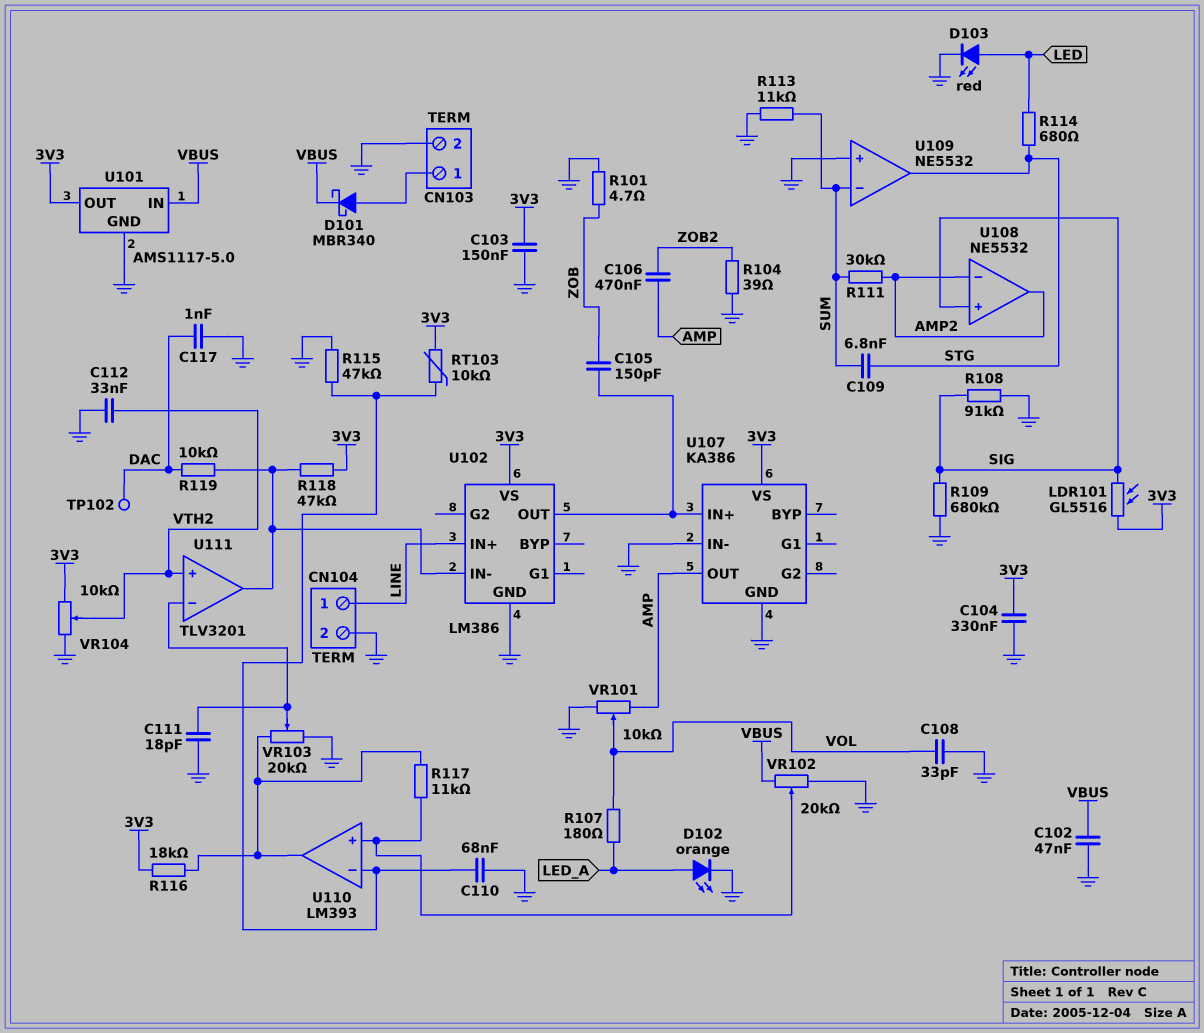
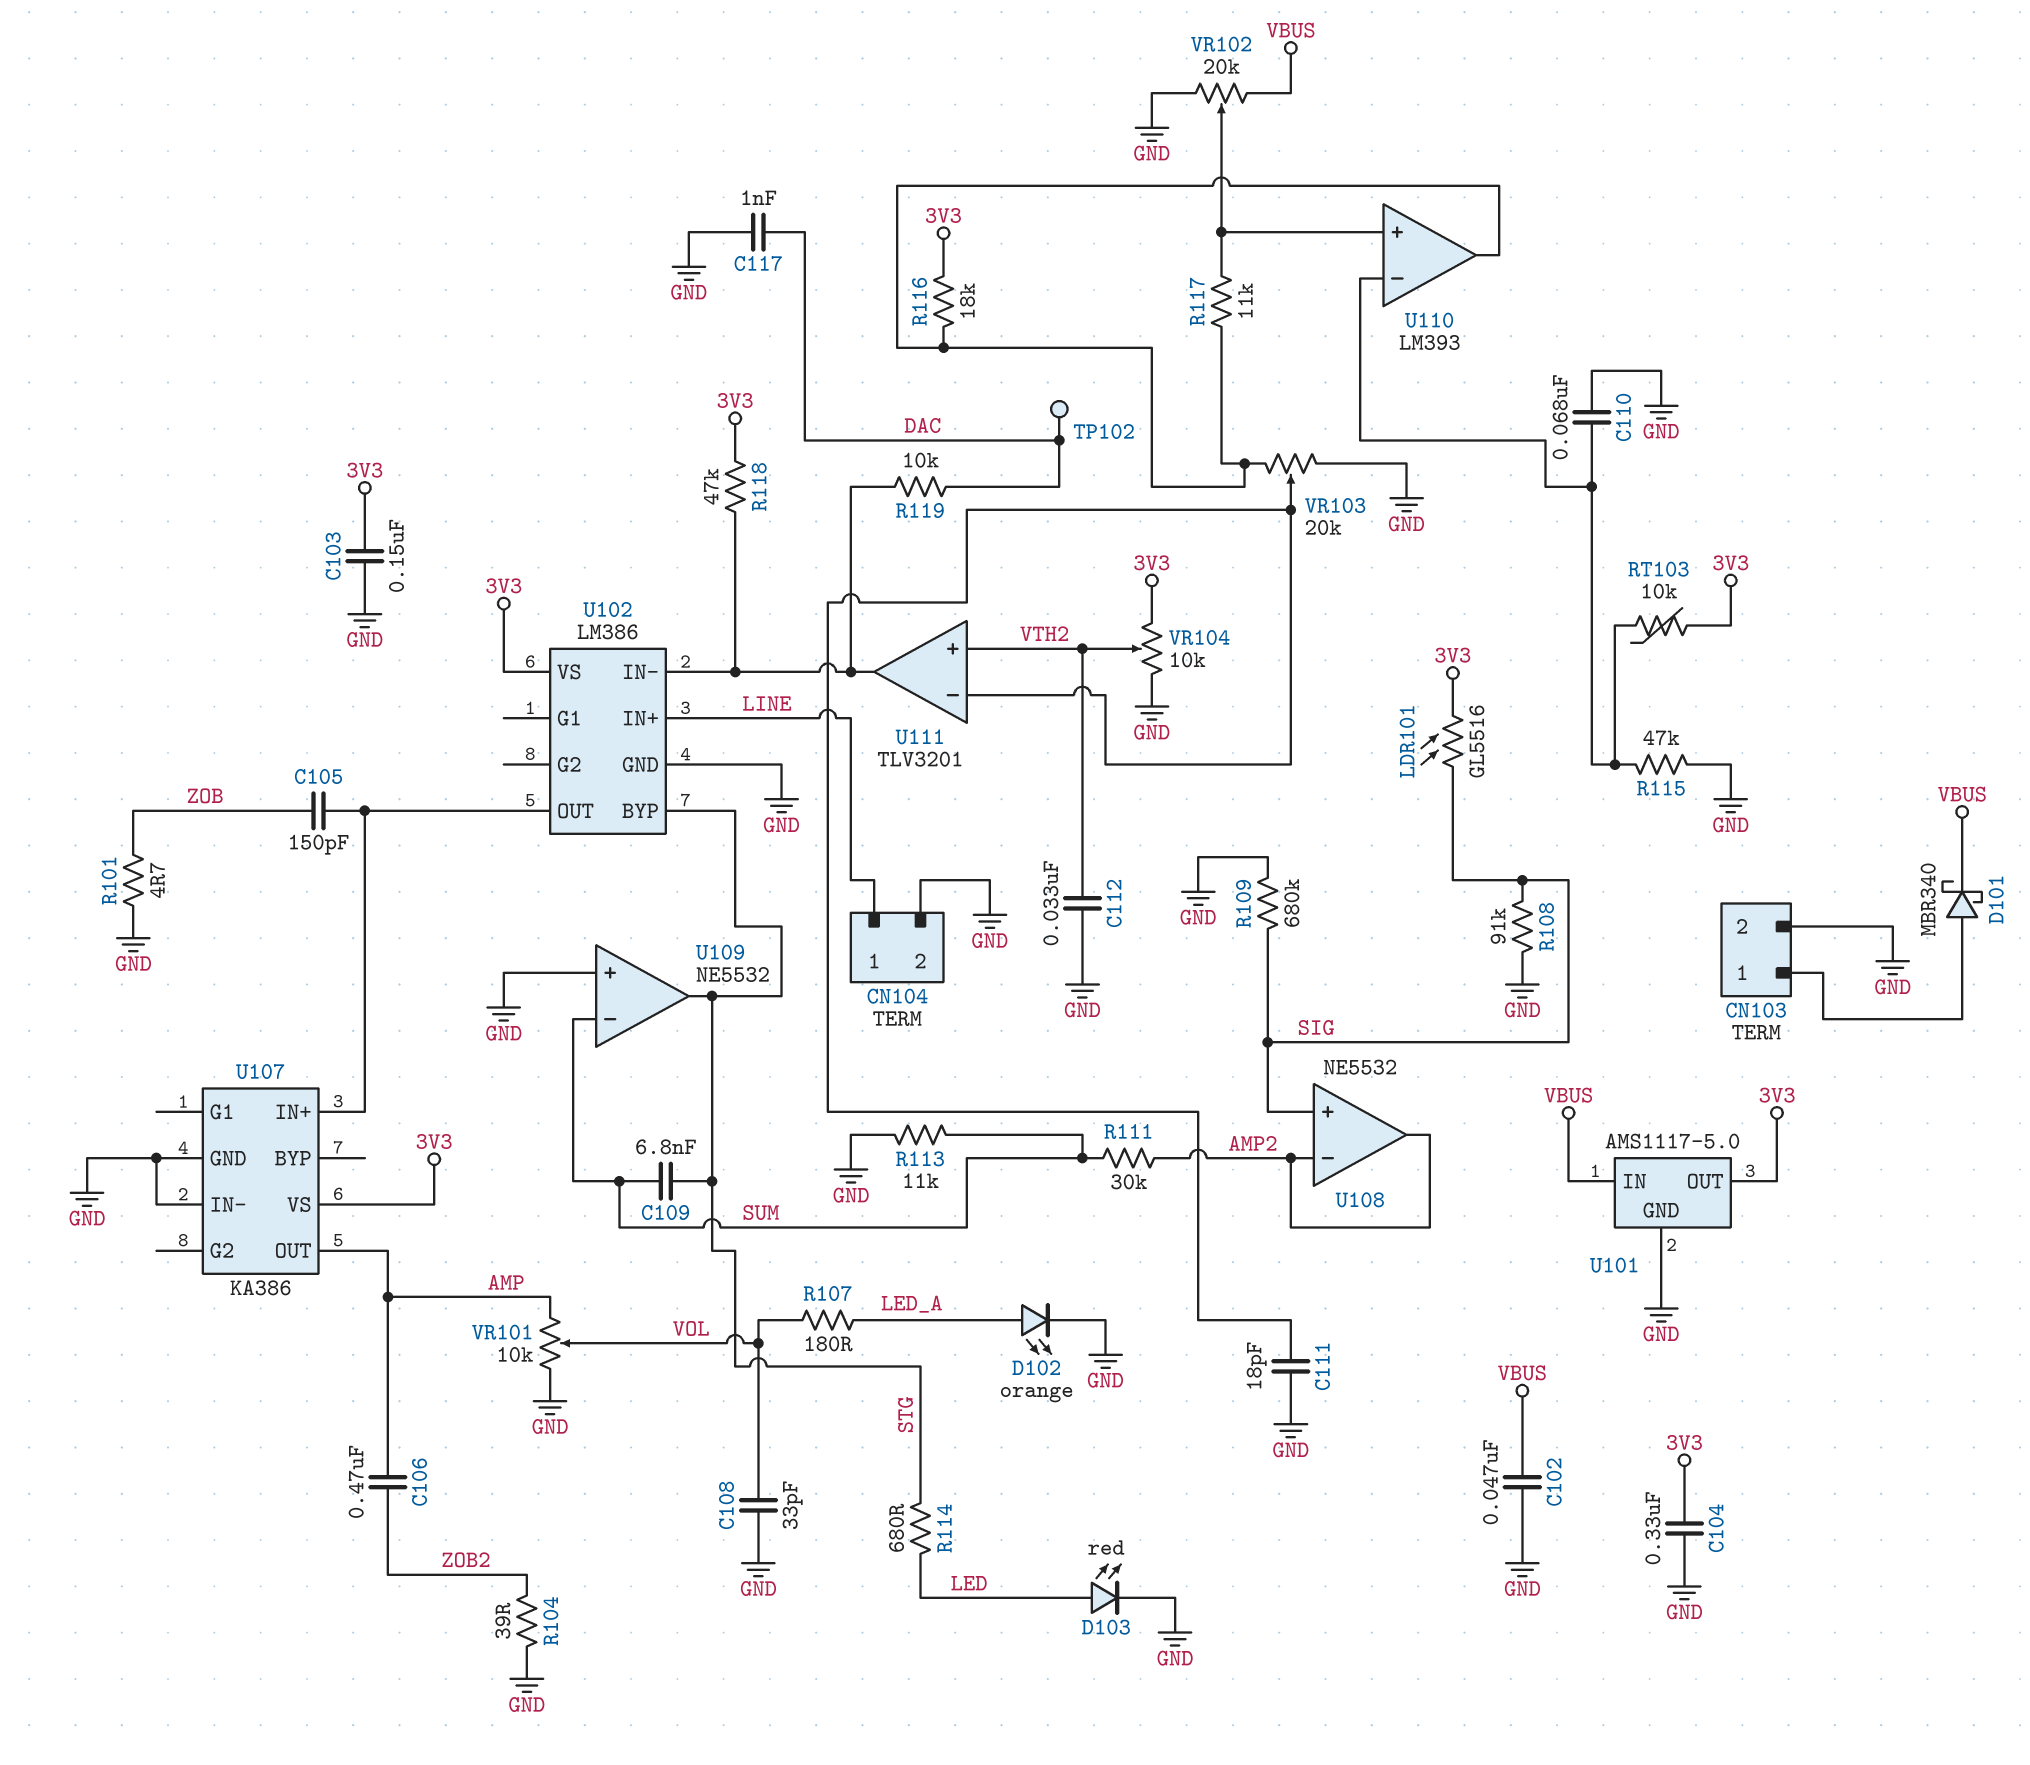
U102 pin BYP: none -> STG

